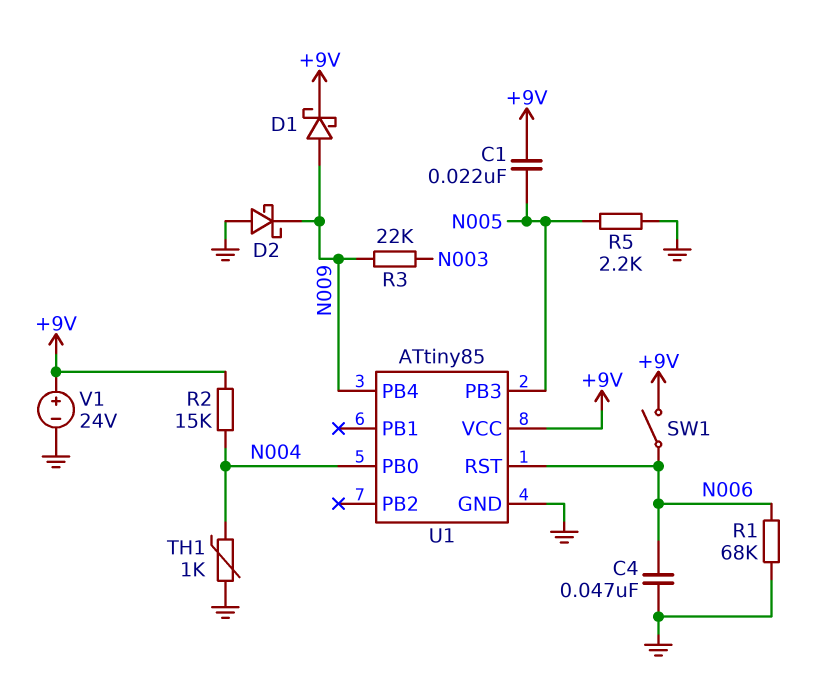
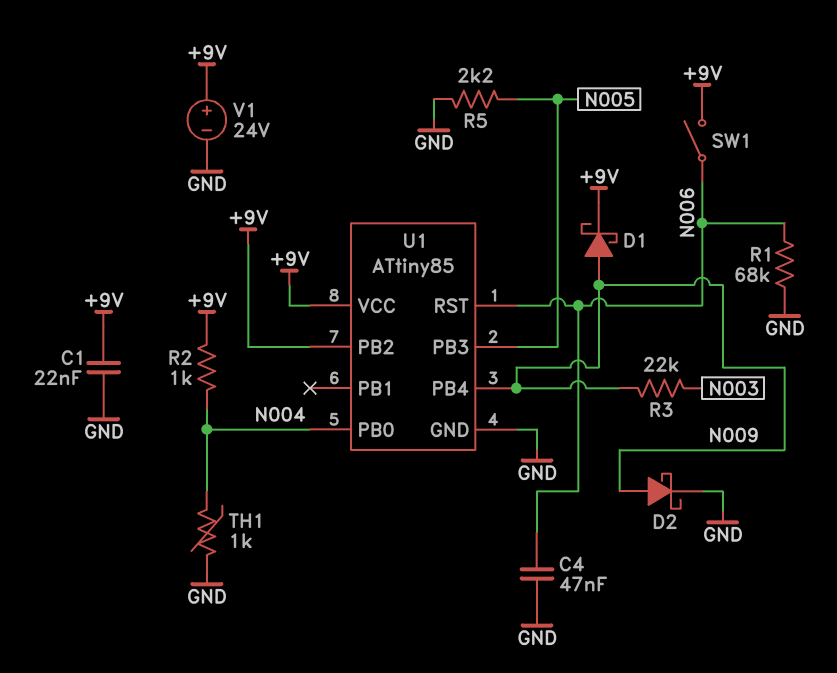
C1: 22nF (+9V, N005) -> 22nF (+9V, GND)
D2: schottky (A GND, K N009) -> schottky (A N009, K GND)
R2: 15k (+9V, N004) -> 1k (+9V, N004)
U1 pin PB2: none -> +9V

